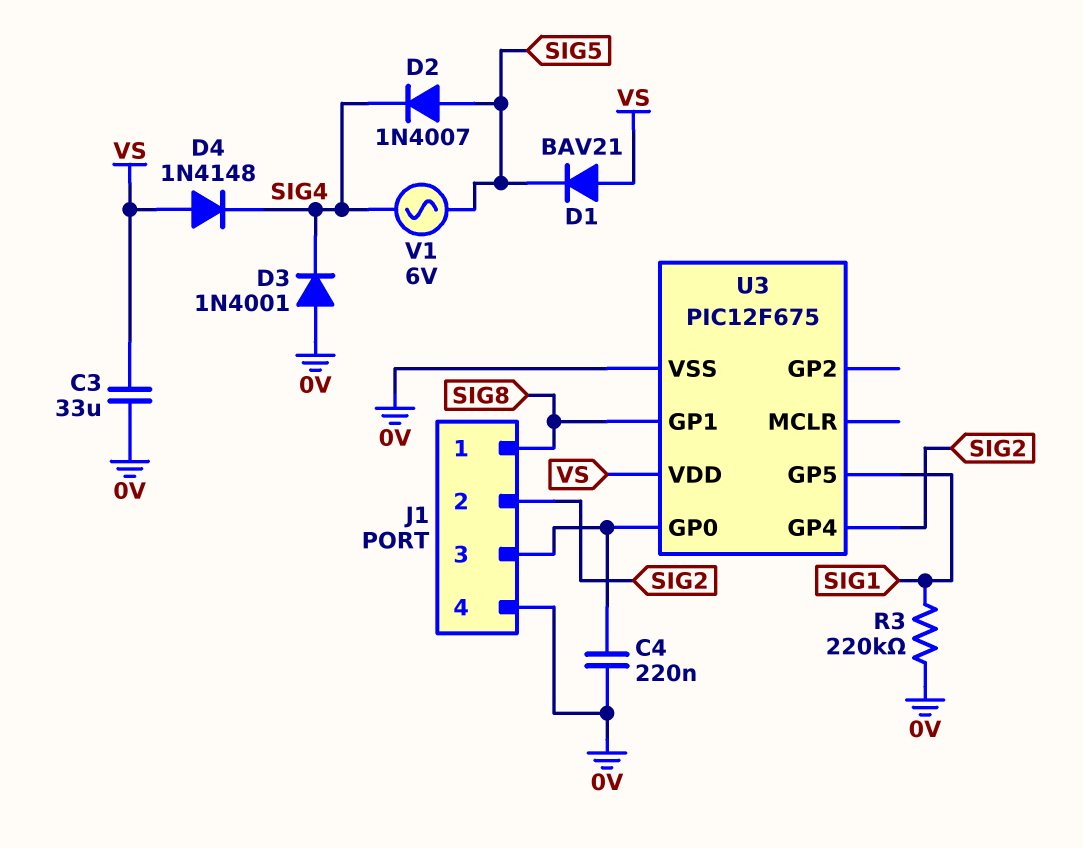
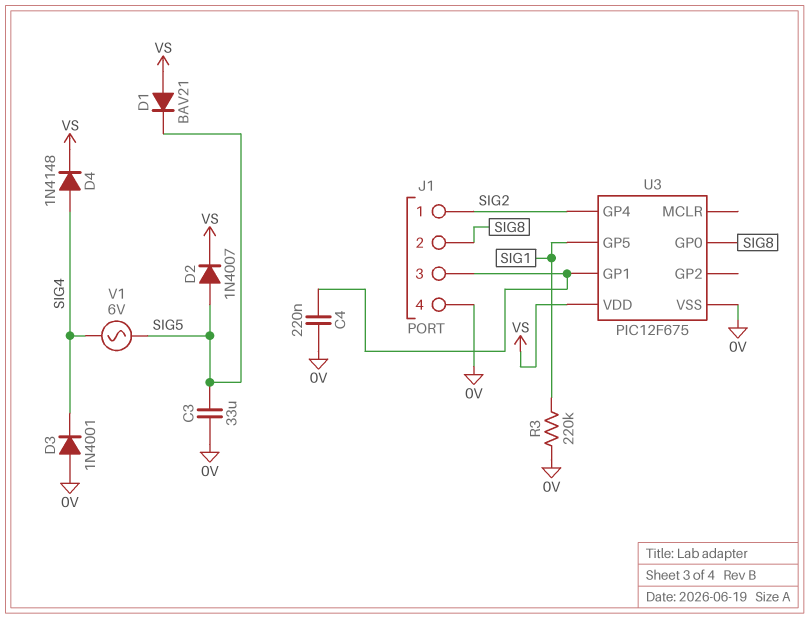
C3: 33uF (0V, VS) -> 33uF (0V, SIG5)
D2: diode 1N4007 (A SIG5, K SIG4) -> diode 1N4007 (A SIG5, K VS)
D4: diode 1N4148 (A VS, K SIG4) -> diode 1N4148 (A SIG4, K VS)
J1 pin 1: SIG8 -> SIG2
J1 pin 2: SIG2 -> SIG8
U3 pin GP0: J1/3 -> SIG8
U3 pin GP1: SIG8 -> J1/3

